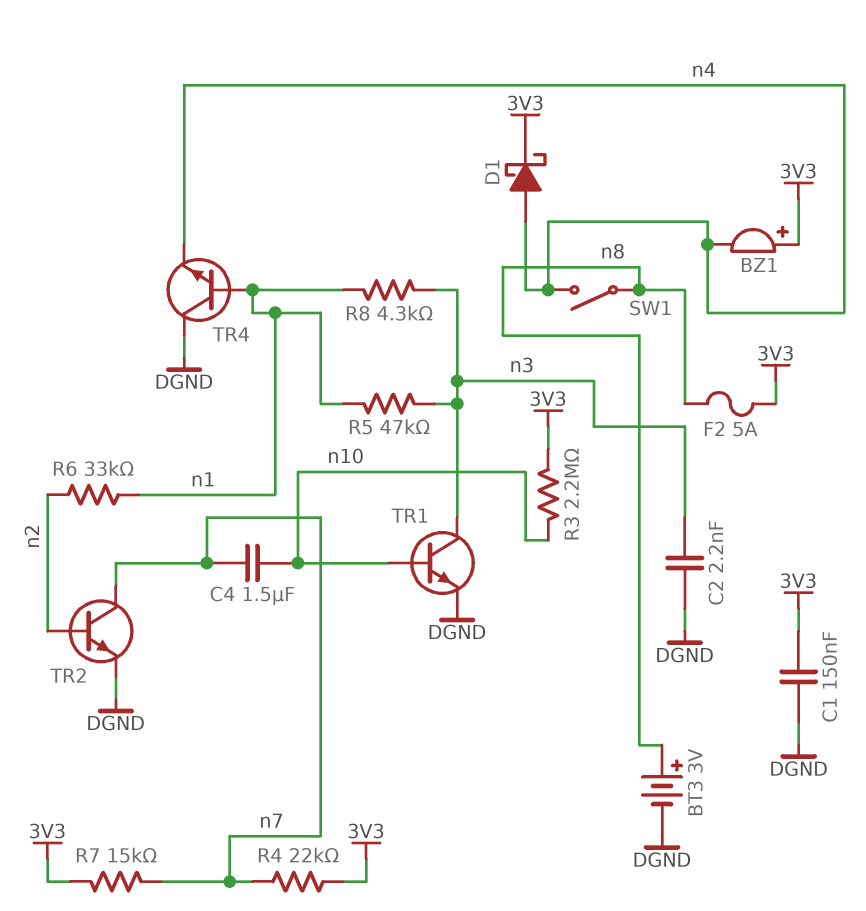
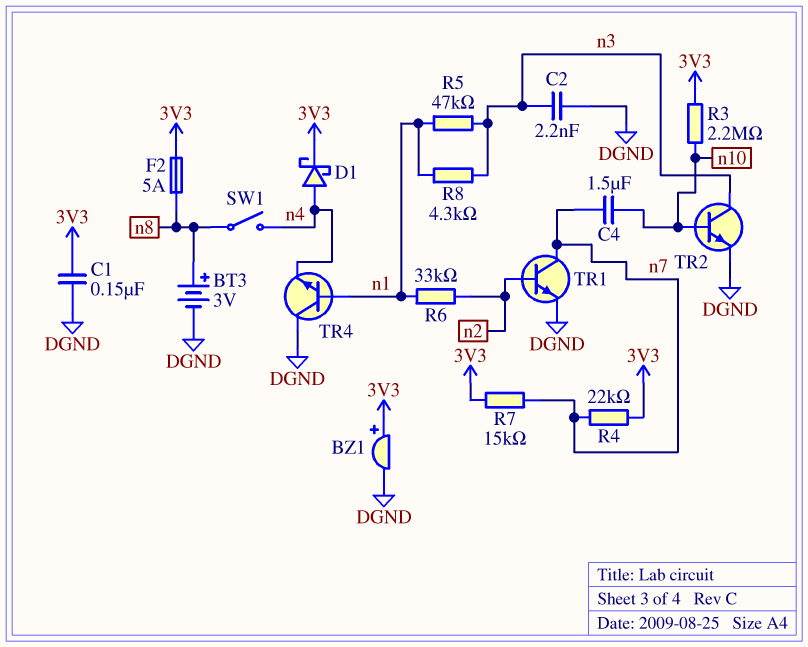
BZ1: buzzer (plus 3V3, minus n4) -> buzzer (plus 3V3, minus DGND)
TR1: NPN (B n10, C n3, E DGND) -> NPN (B n2, C n7, E DGND)
TR2: NPN (B n2, C n7, E DGND) -> NPN (B n10, C n3, E DGND)

